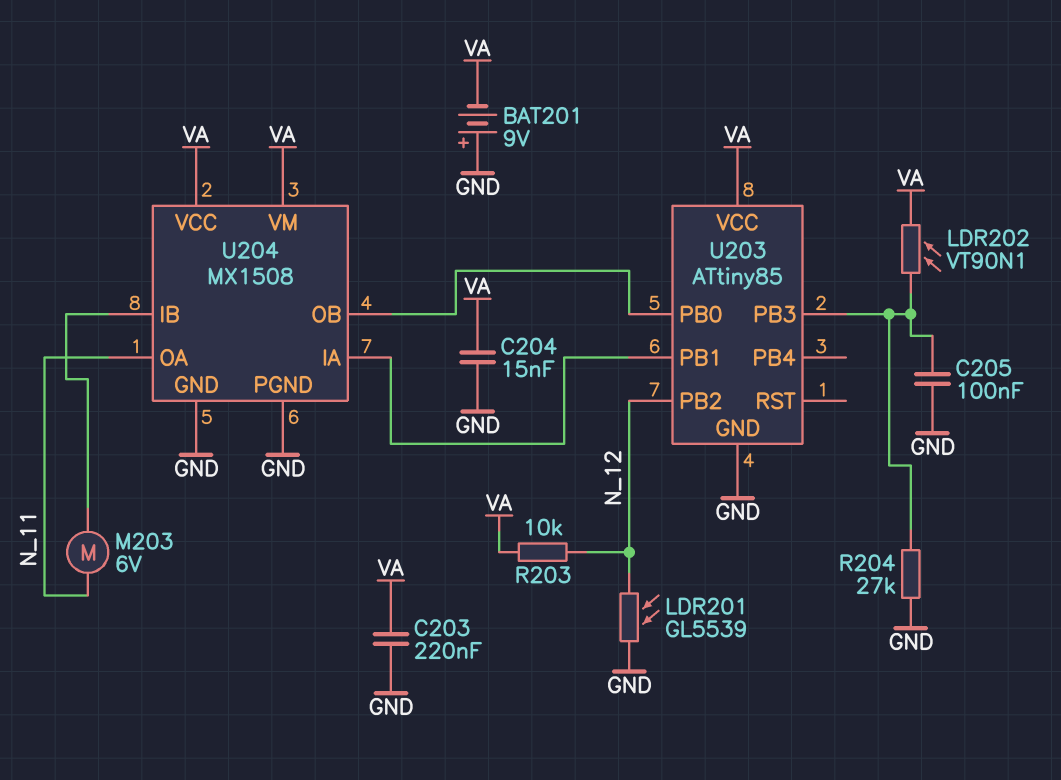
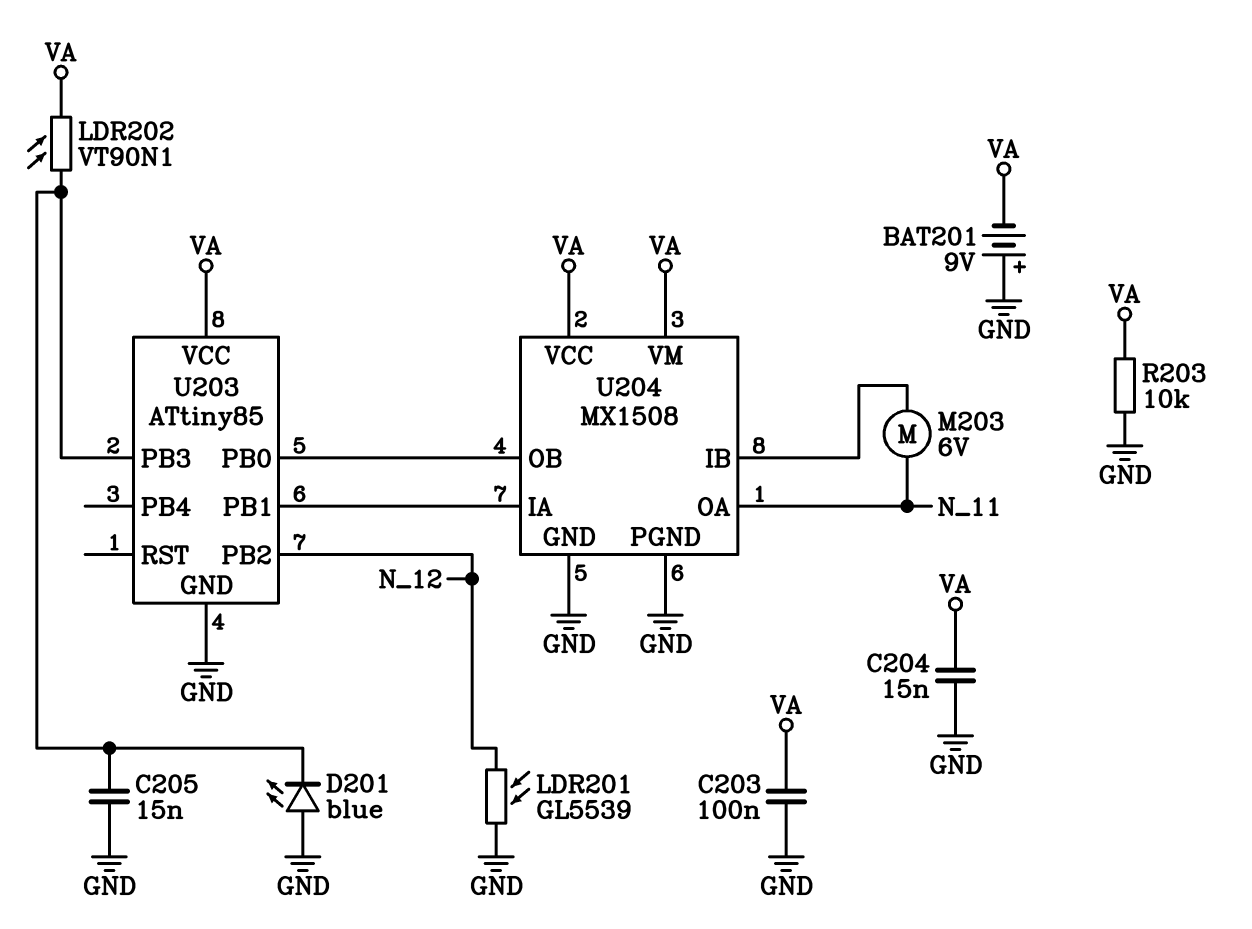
C203: 220nF (GND, VA) -> 100nF (GND, VA)
C205: 100nF (GND, U203/PB3) -> 15nF (GND, U203/PB3)
D201: none -> LED blue (A GND, K U203/PB3)
R203: 10k (N_12, VA) -> 10k (GND, VA)
R204: 27k (GND, U203/PB3) -> none

